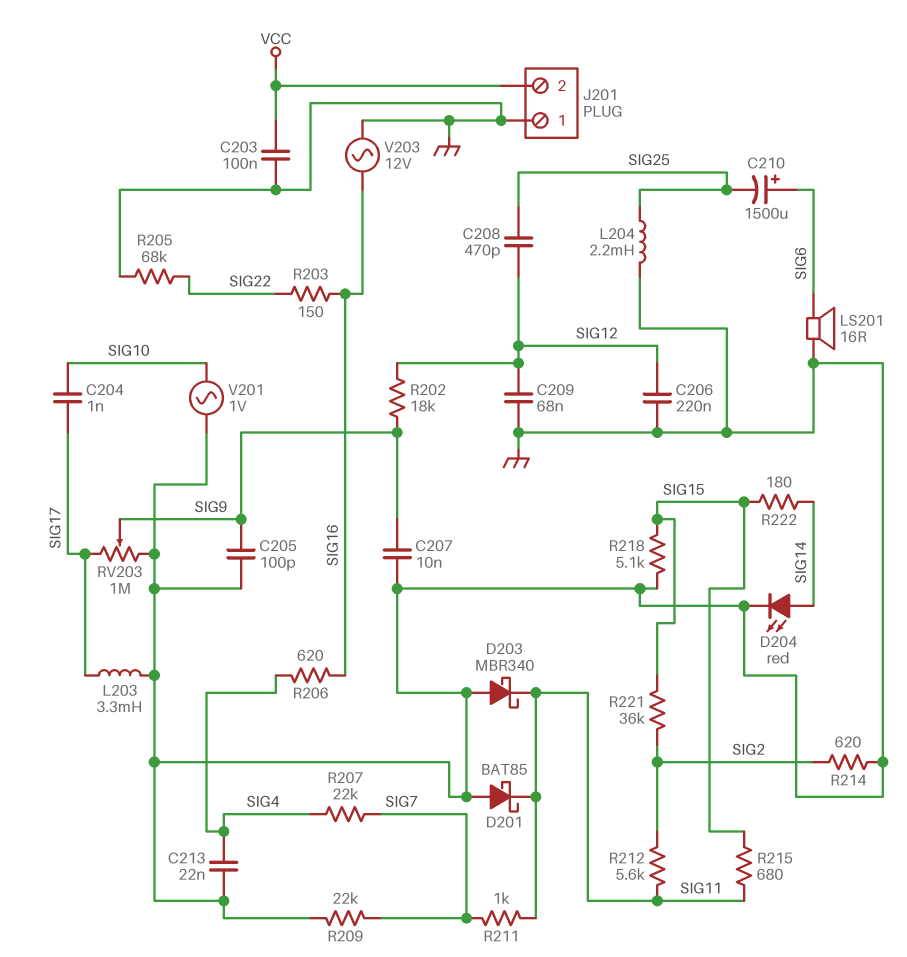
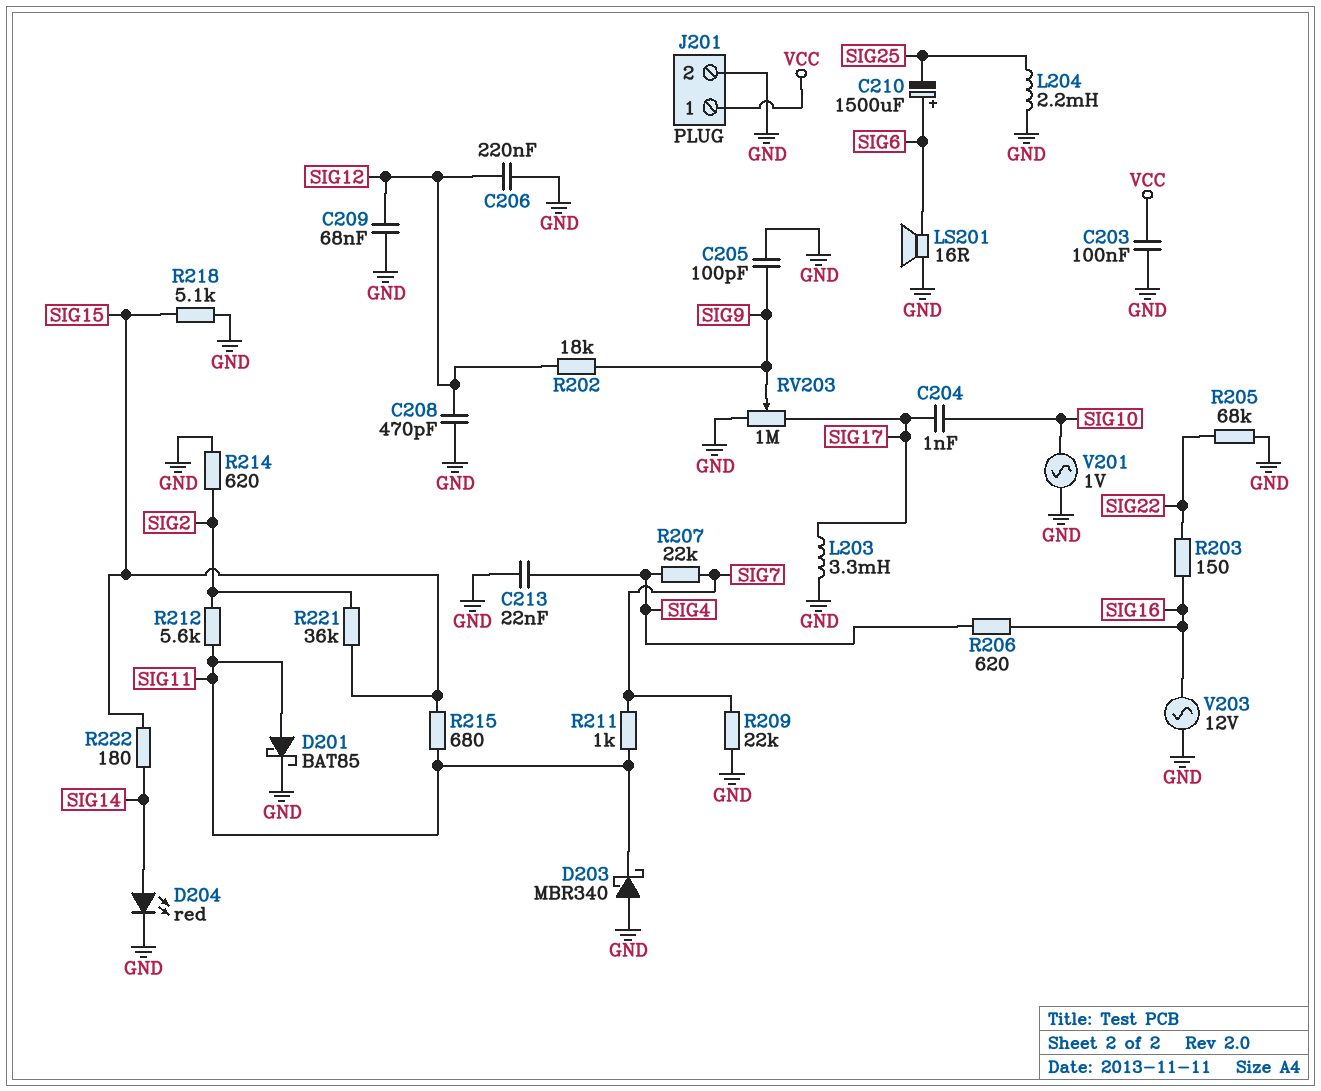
C207: 10nF (GND, SIG9) -> none
C208: 470pF (SIG12, SIG25) -> 470pF (GND, SIG12)
D201: schottky BAT85 (A GND, K SIG11) -> schottky BAT85 (A SIG11, K GND)
J201 pin 1: GND -> VCC
J201 pin 2: VCC -> GND

